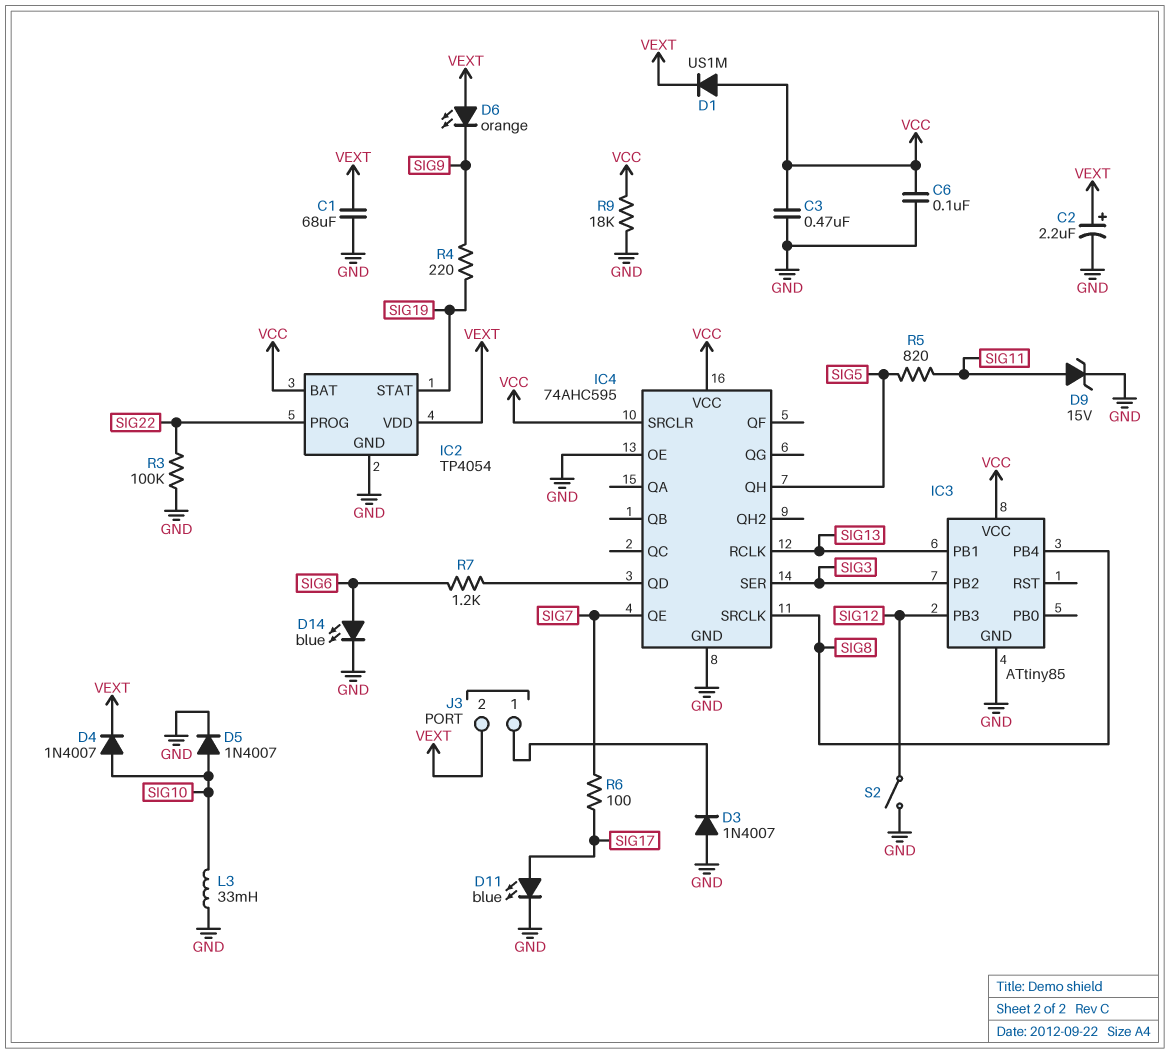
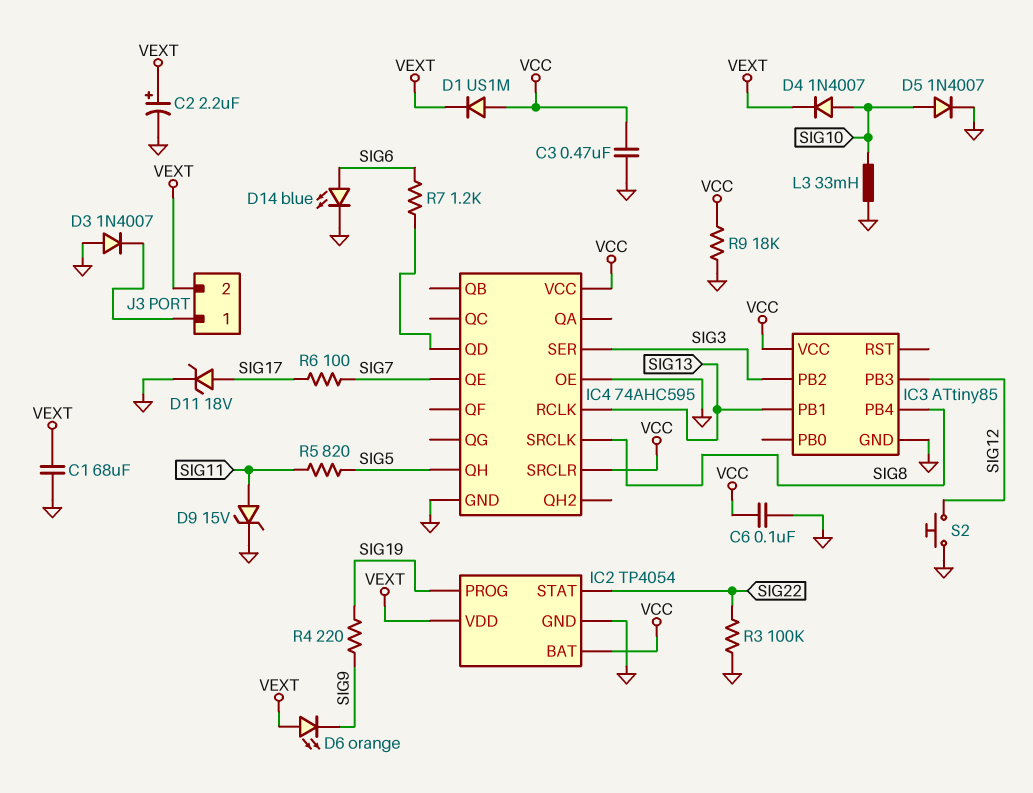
D11: LED blue (A SIG17, K GND) -> zener 18V (A SIG17, K GND)
IC2 pin PROG: SIG22 -> SIG19
IC2 pin STAT: SIG19 -> SIG22
S2: switch (GND, SIG12) -> button (GND, SIG12)

